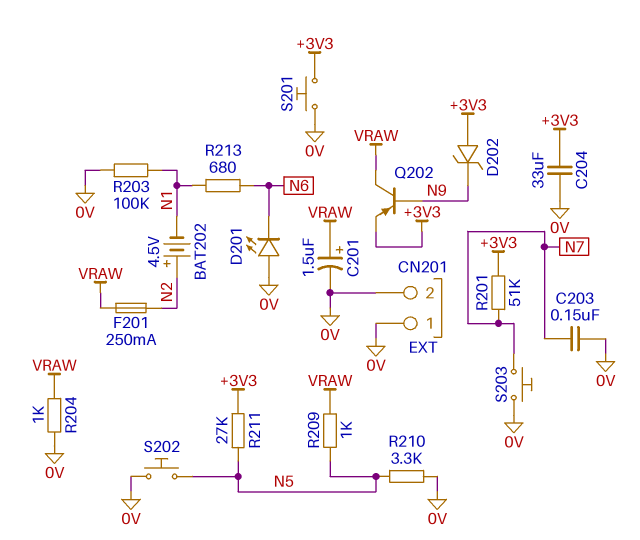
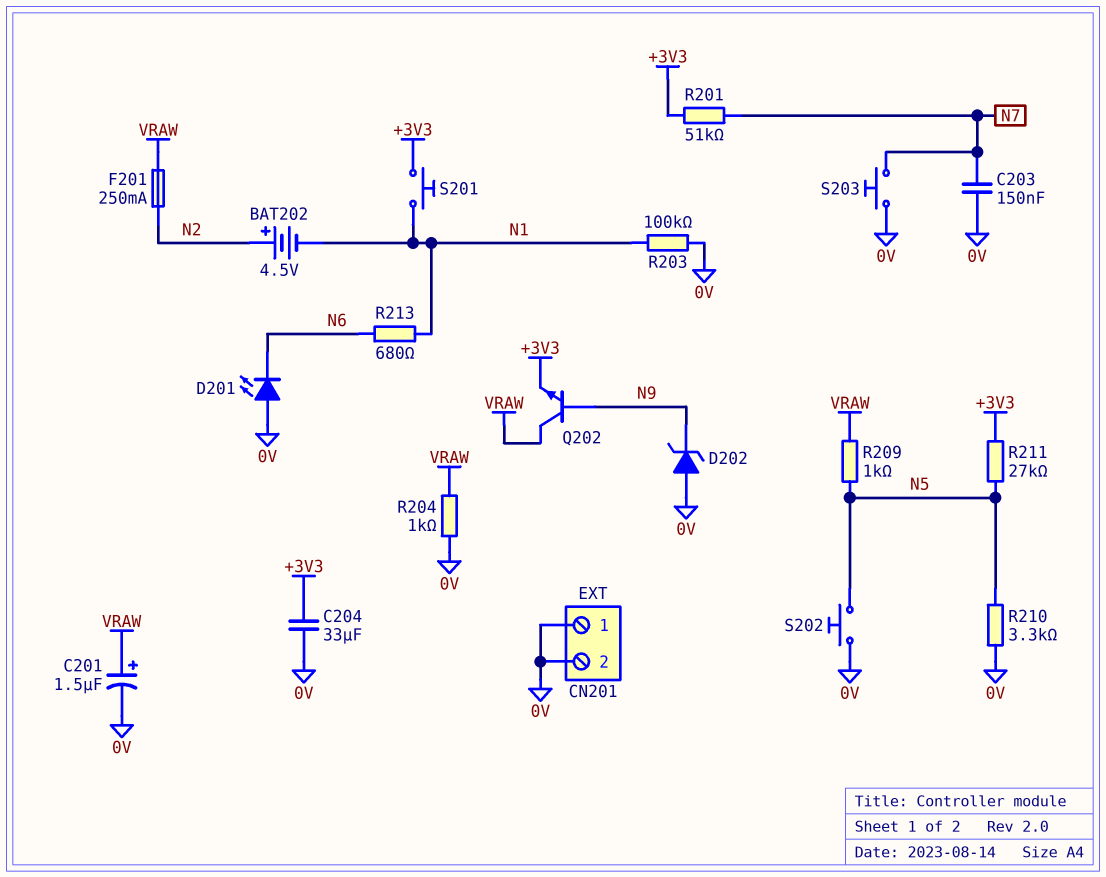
D202: zener (A +3V3, K N9) -> zener (A 0V, K N9)
Q202: PNP (B N9, C VRAW, E +3V3) -> NPN (B N9, C VRAW, E +3V3)
S201: button (+3V3, 0V) -> button (+3V3, N1)

